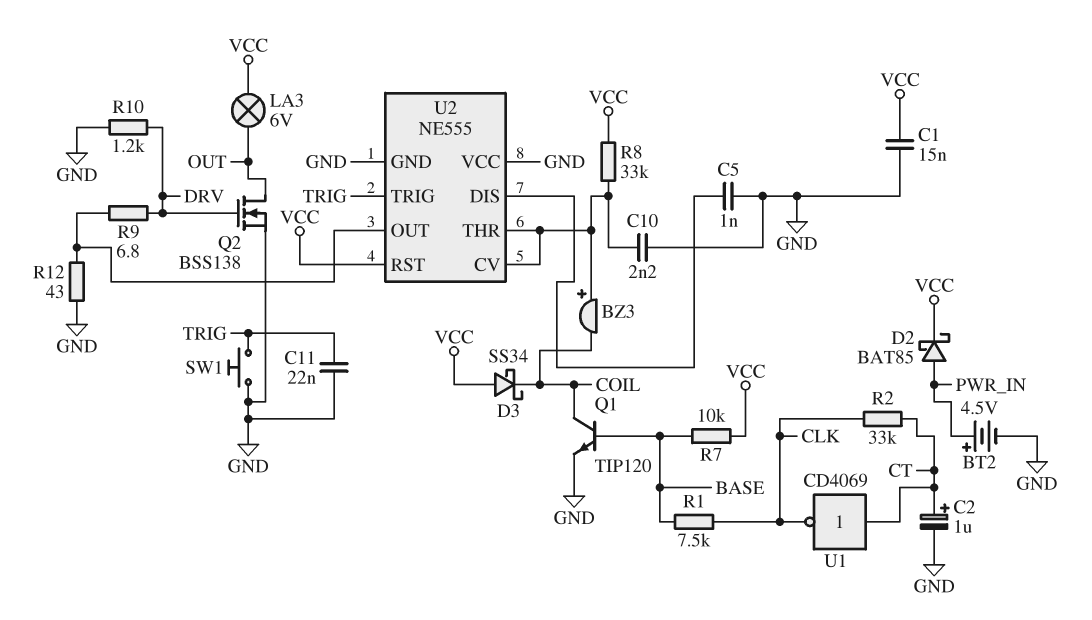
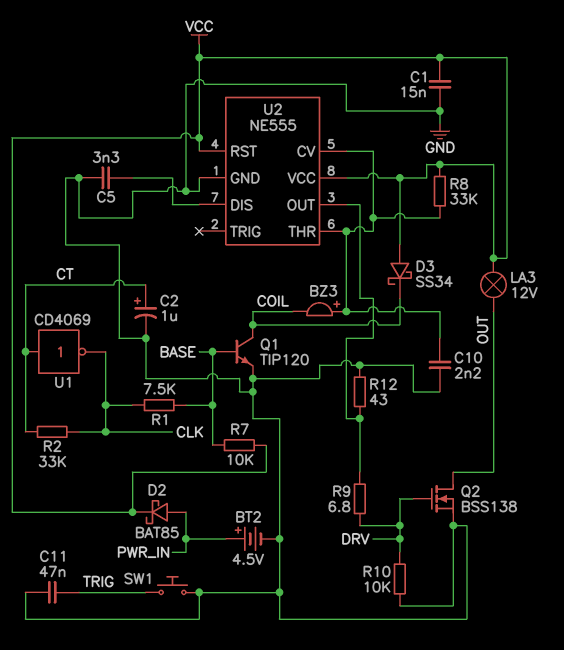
C5: 1nF (GND, U2/DIS) -> 3.3nF (GND, U2/DIS)
C11: 22nF (GND, TRIG) -> 47nF (GND, TRIG)
LA3: lamp 6V (OUT, VCC) -> lamp 12V (OUT, VCC)
R10: 1.2k (DRV, GND) -> 10k (DRV, GND)
U2 pin TRIG: TRIG -> none
U2 pin VCC: GND -> VCC

